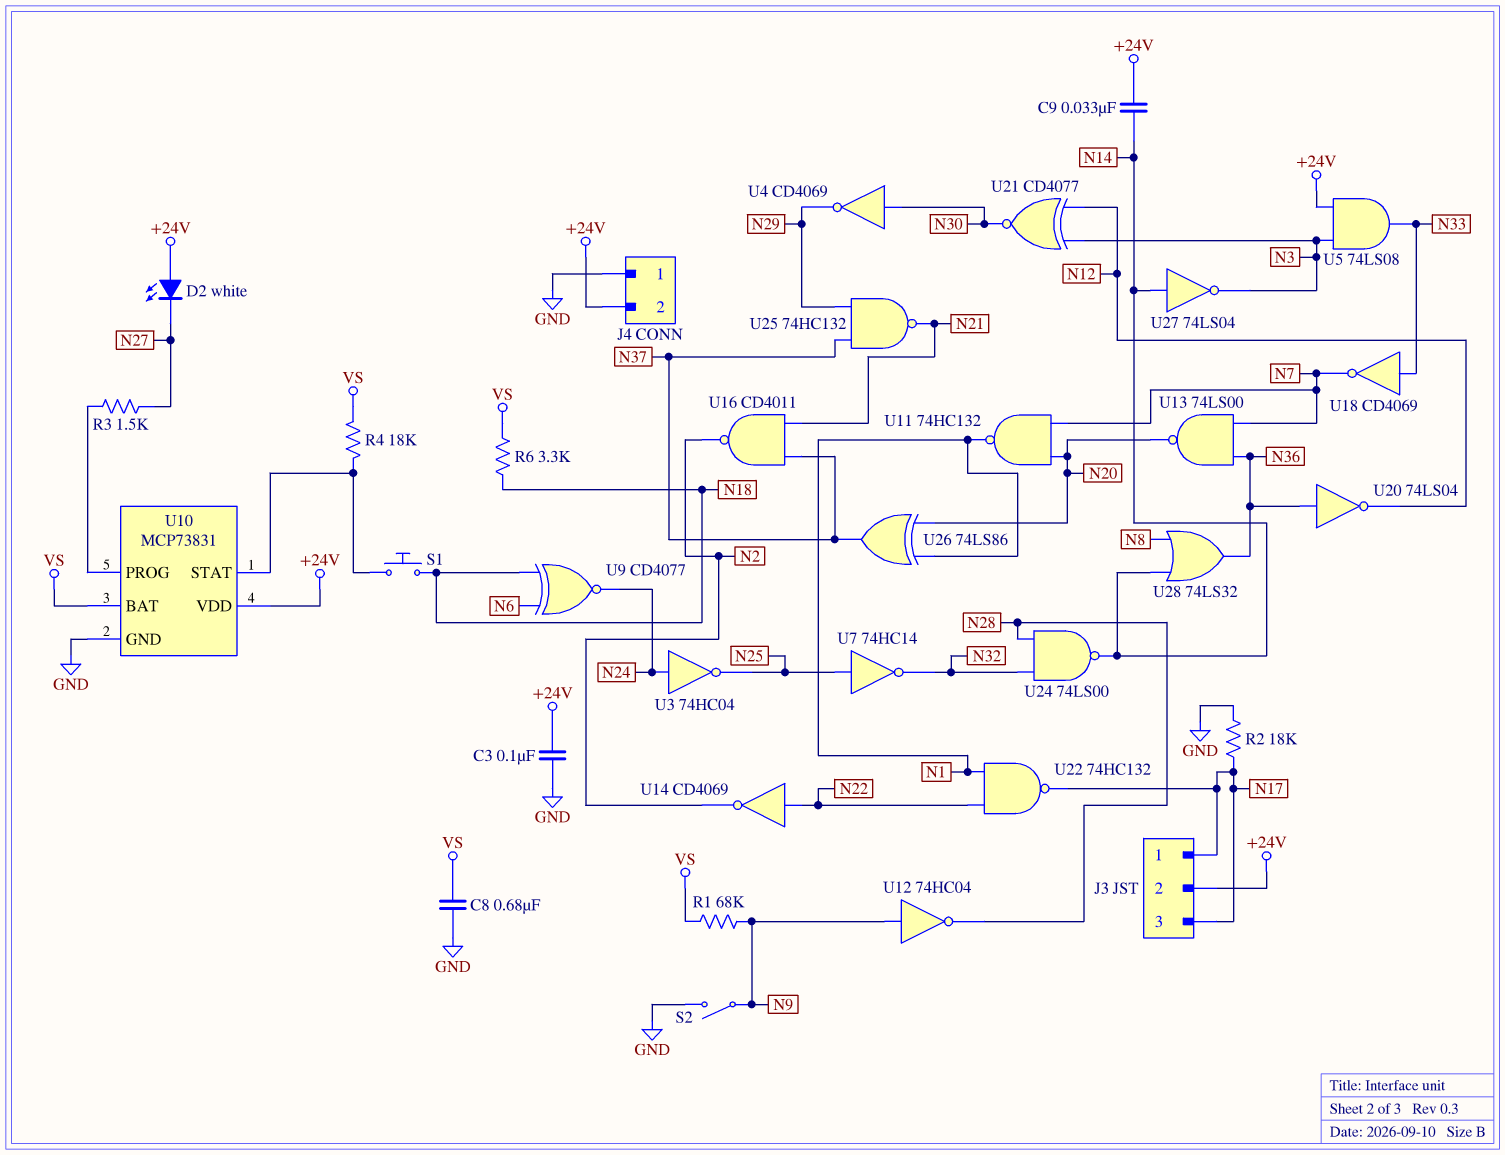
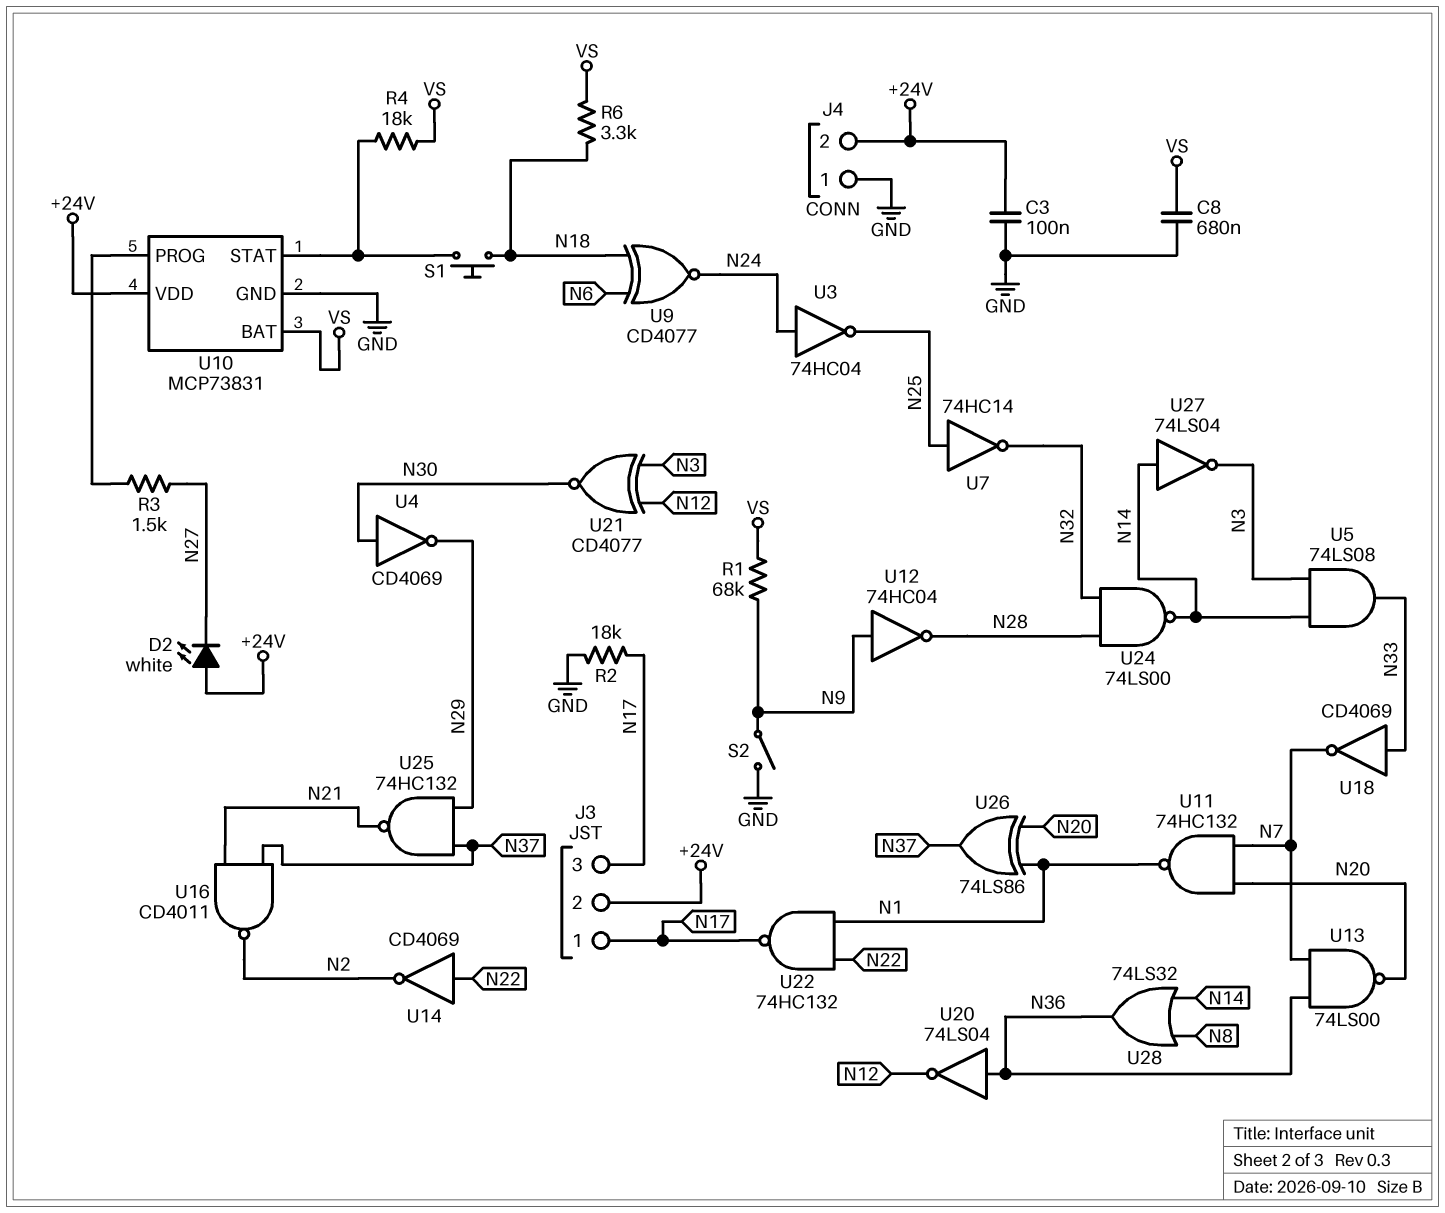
C9: 33nF (+24V, N14) -> none
U5: AND 74LS08 (in +24V, in N3, out N33) -> AND 74LS08 (in N3, in N14, out N33)

